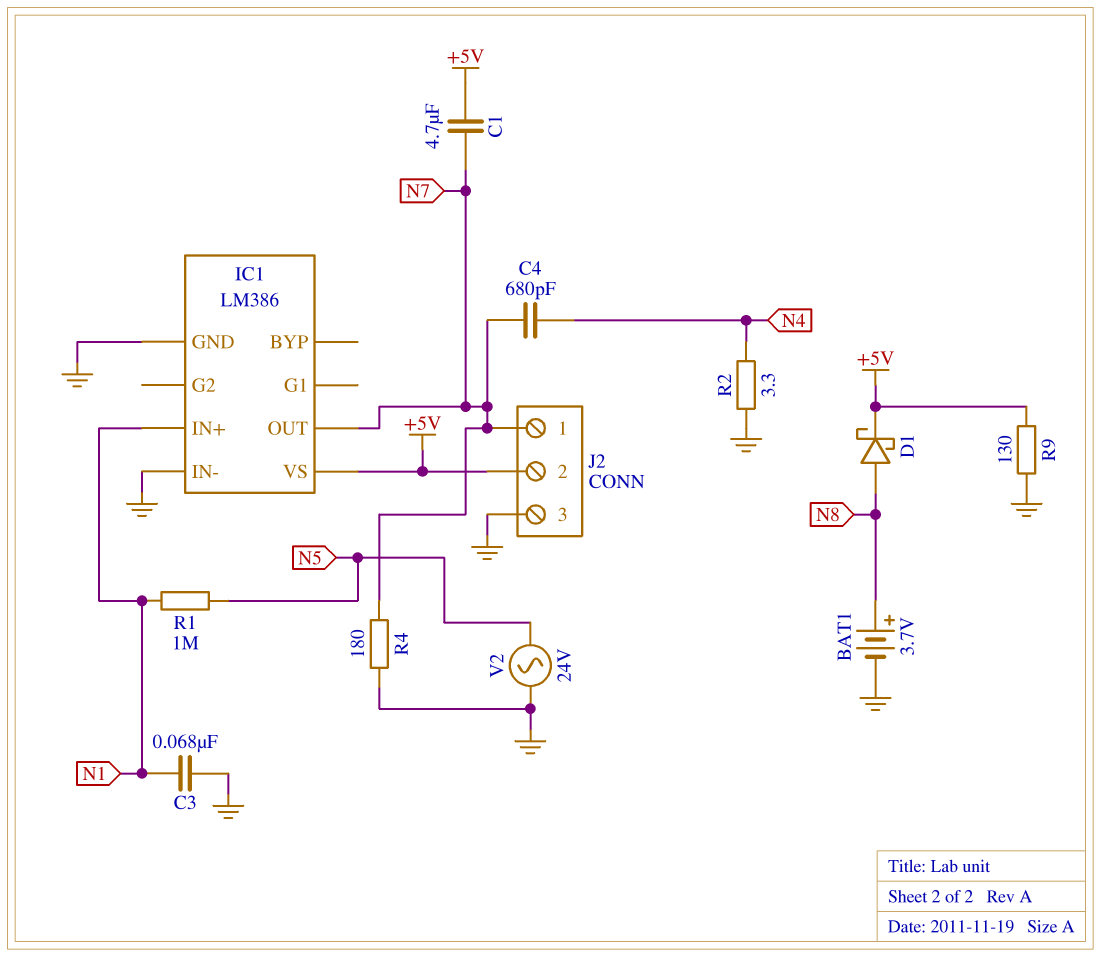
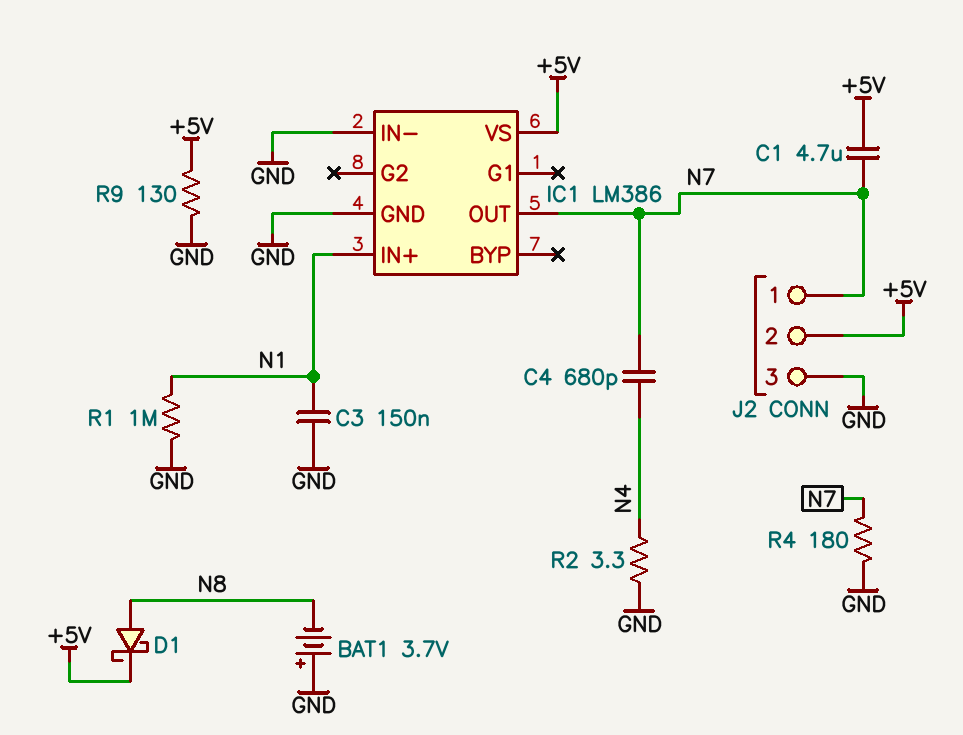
BAT1: 3.7V (plus N8, minus GND) -> 3.7V (plus GND, minus N8)
C3: 68nF (GND, N1) -> 150nF (GND, N1)
R1: 1M (N1, N5) -> 1M (GND, N1)
V2: AC 24V (GND, N5) -> none

